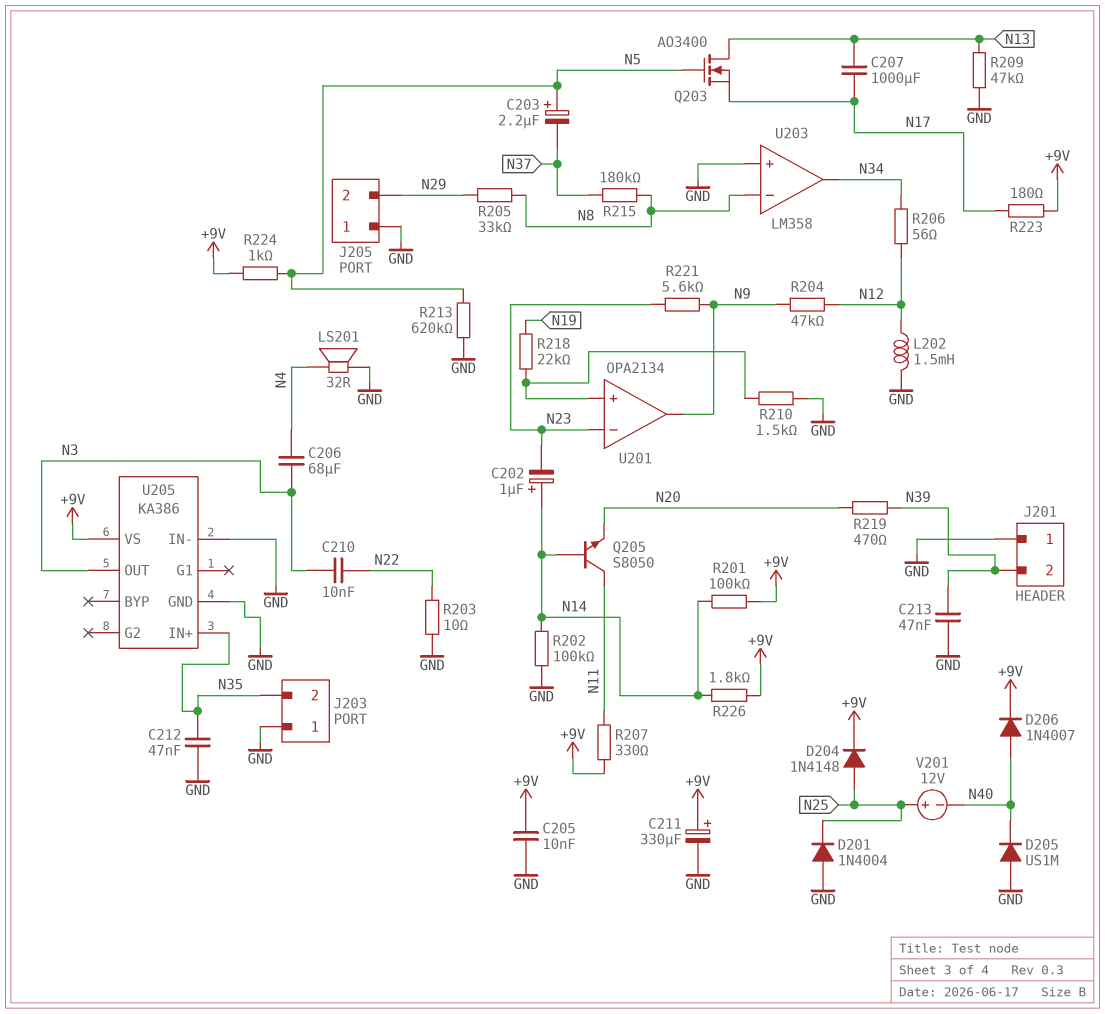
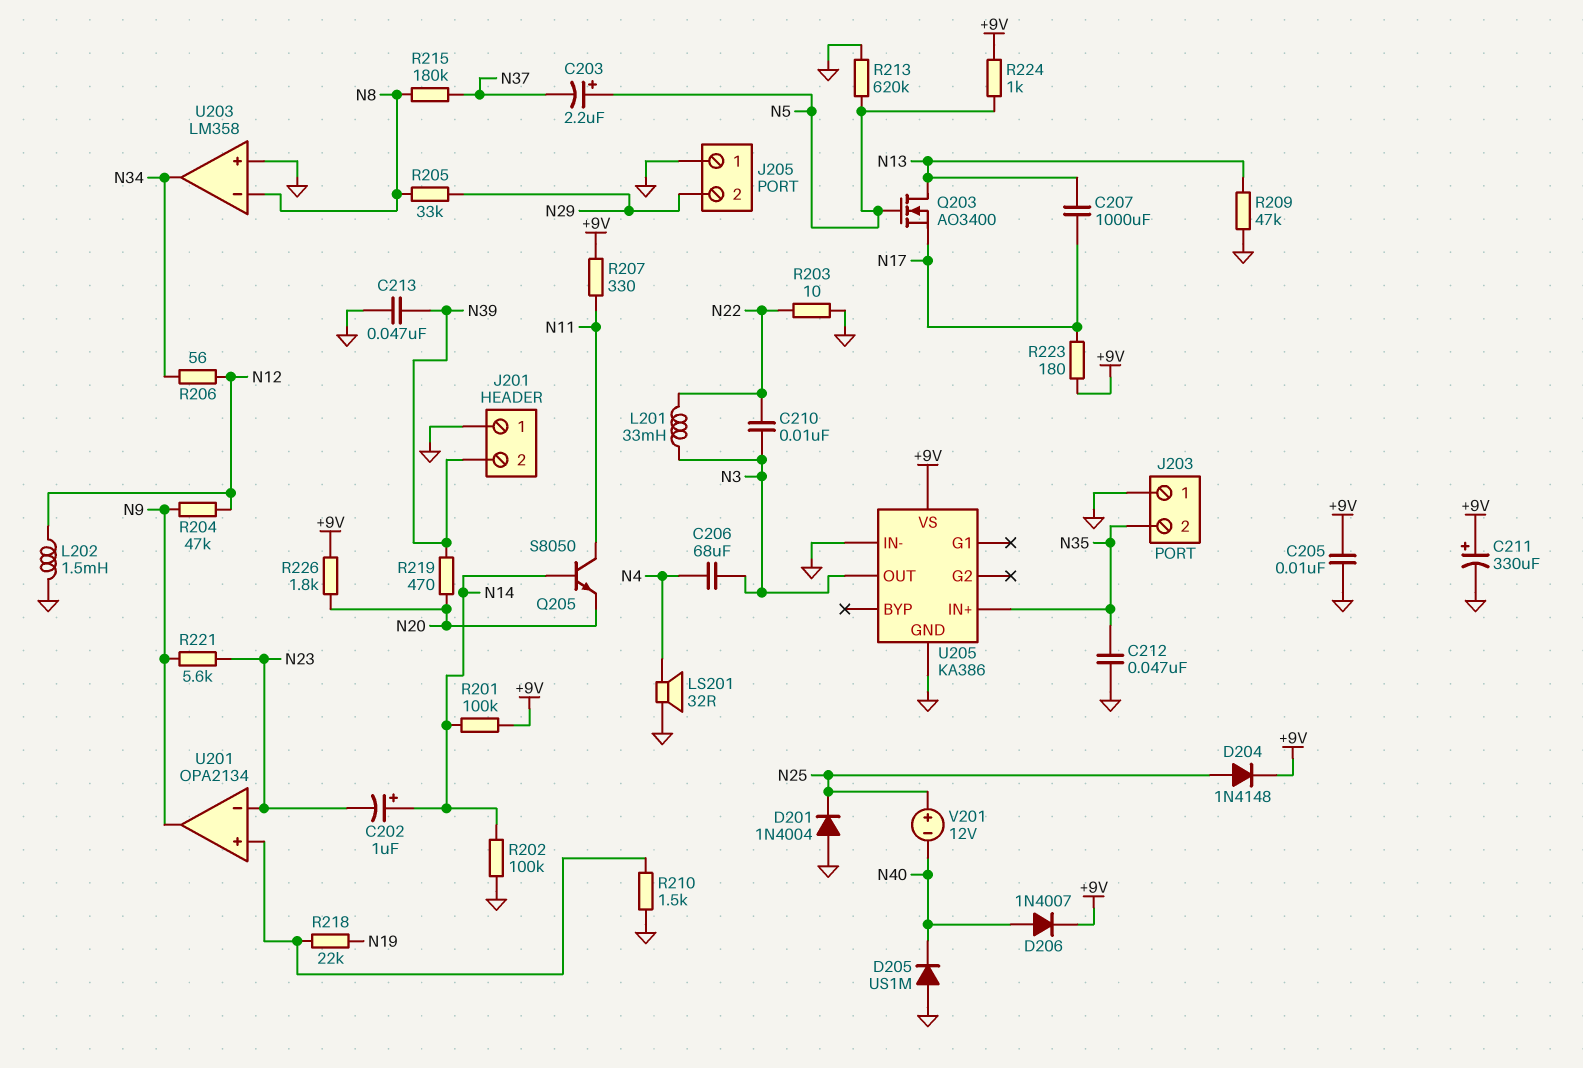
L201: none -> 33mH (N3, N22)
R226: 1.8k (+9V, N14) -> 1.8k (+9V, N20)

